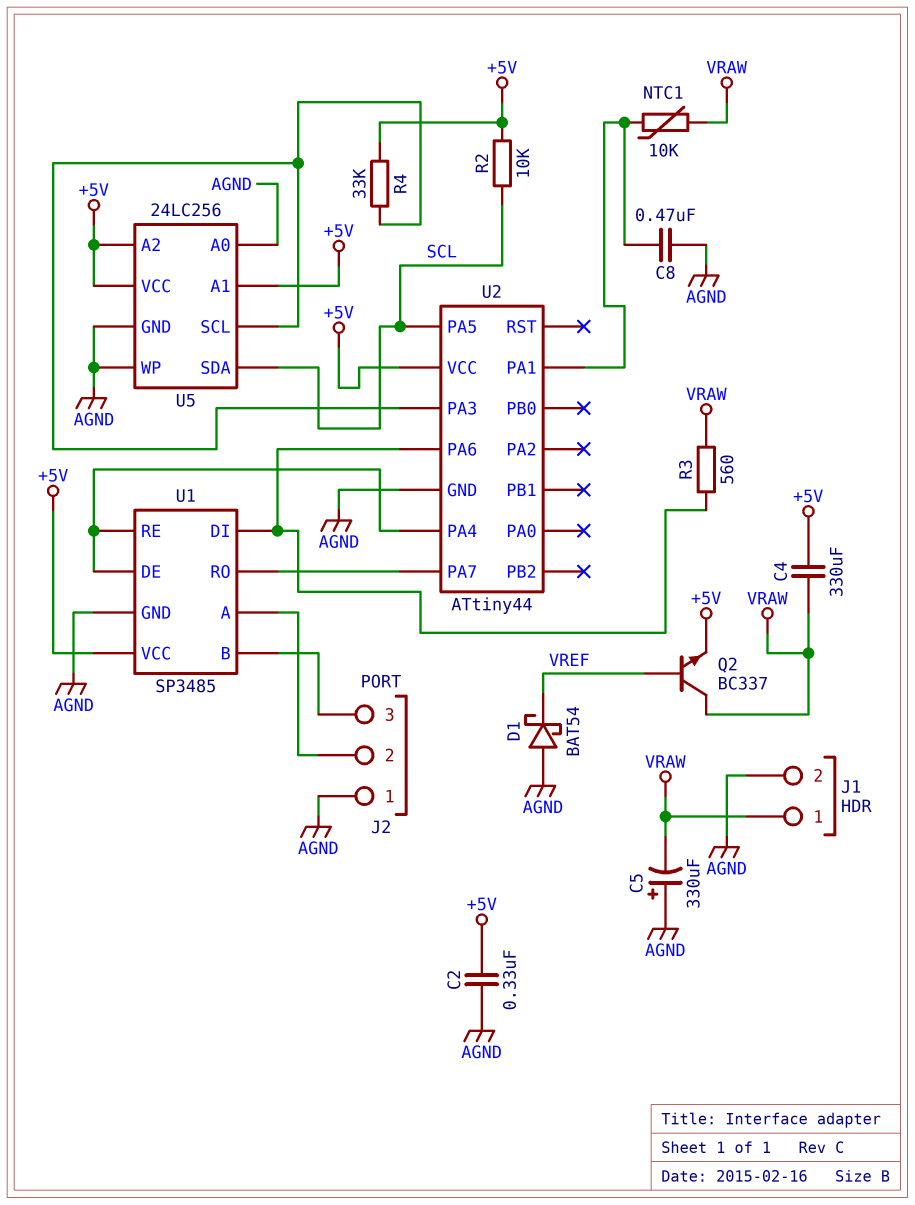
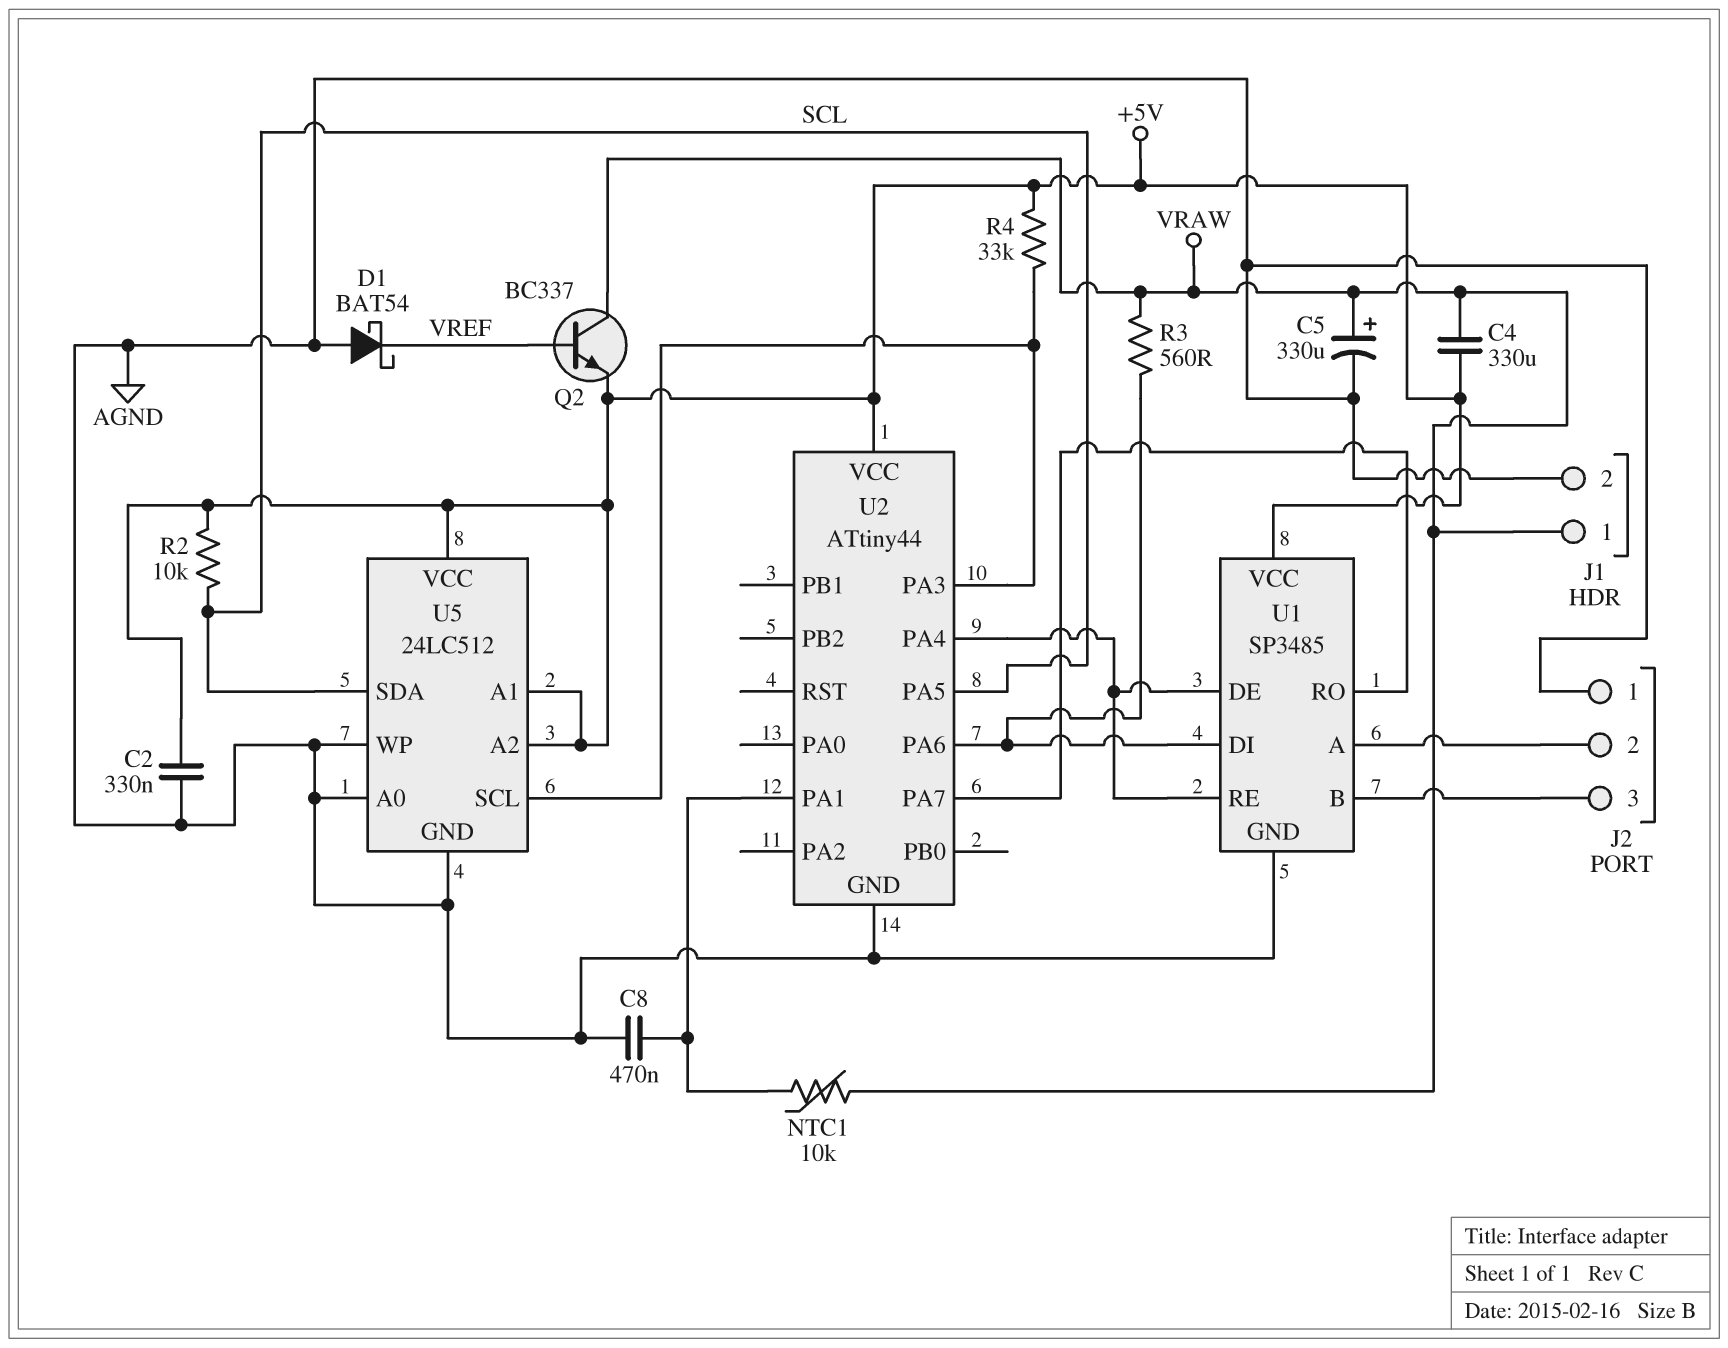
C5: 330uF (plus AGND, minus VRAW) -> 330uF (plus VRAW, minus AGND)
U5: 24LC256 -> 24LC512

